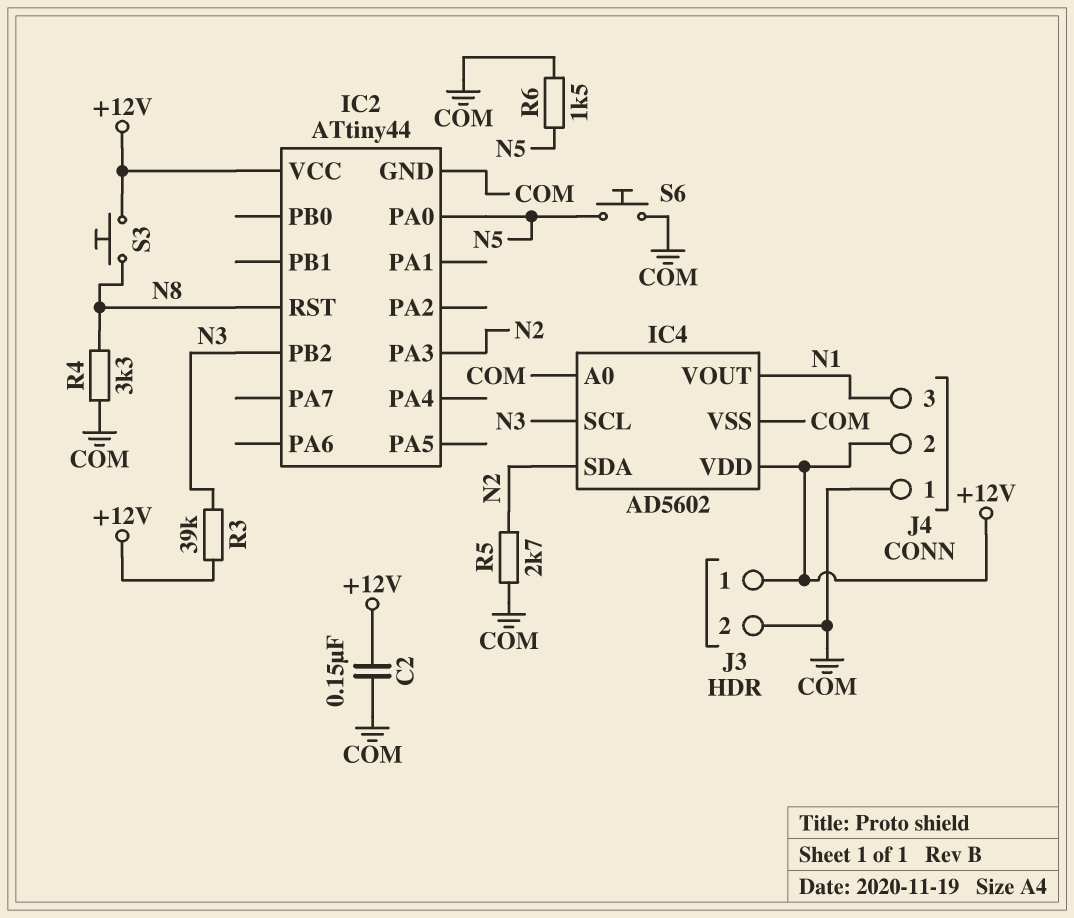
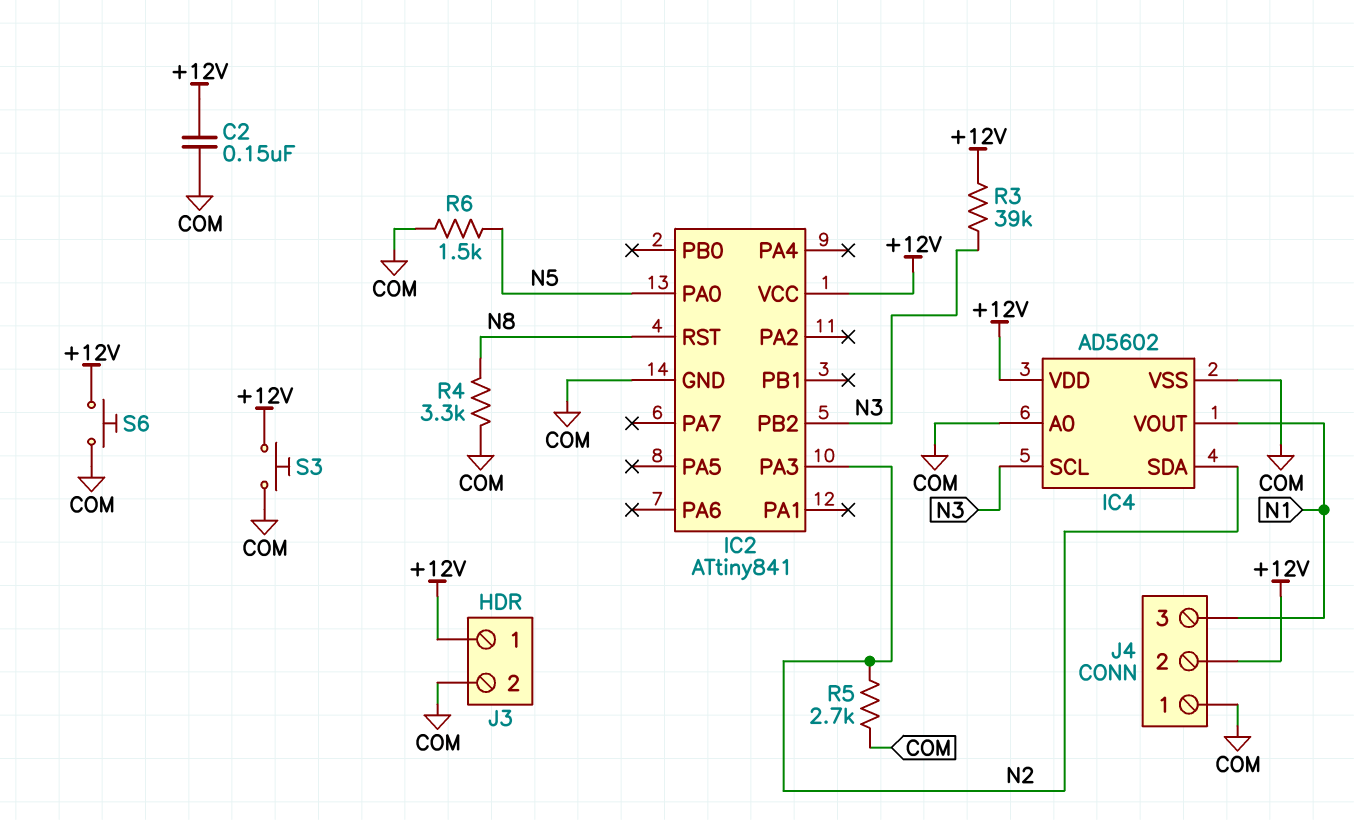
IC2: ATtiny44 -> ATtiny841
S3: button (+12V, N8) -> button (+12V, COM)
S6: button (COM, N5) -> button (+12V, COM)

